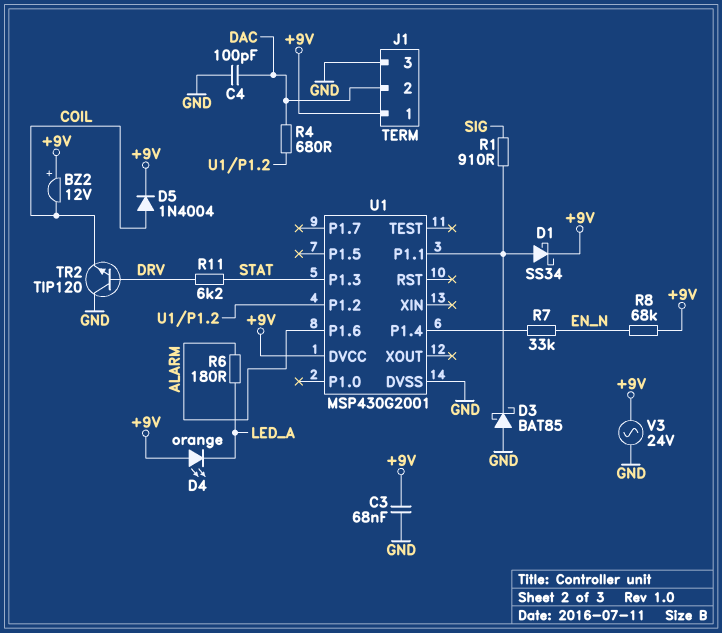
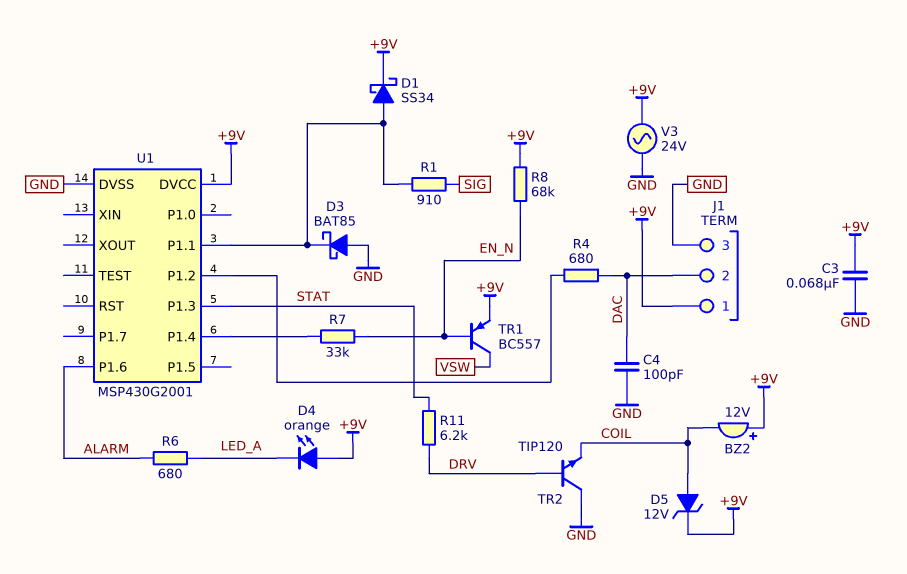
D5: diode 1N4004 (A COIL, K +9V) -> zener 12V (A COIL, K +9V)
R6: 180 (ALARM, LED_A) -> 680 (ALARM, LED_A)
TR1: none -> PNP BC557 (B EN_N, C VSW, E +9V)

